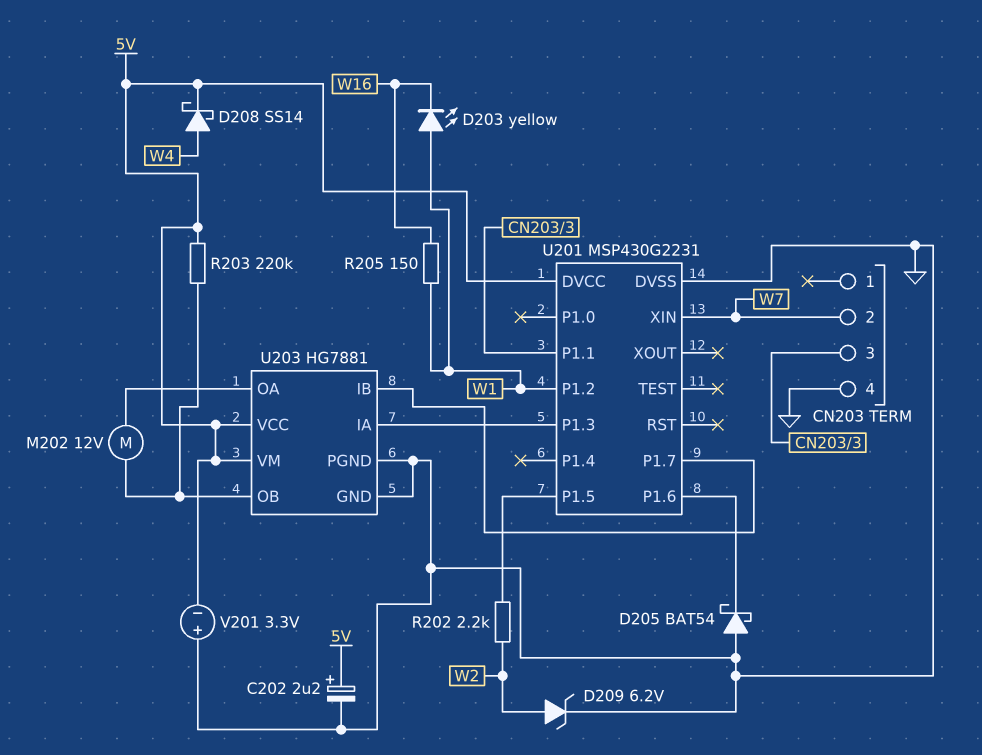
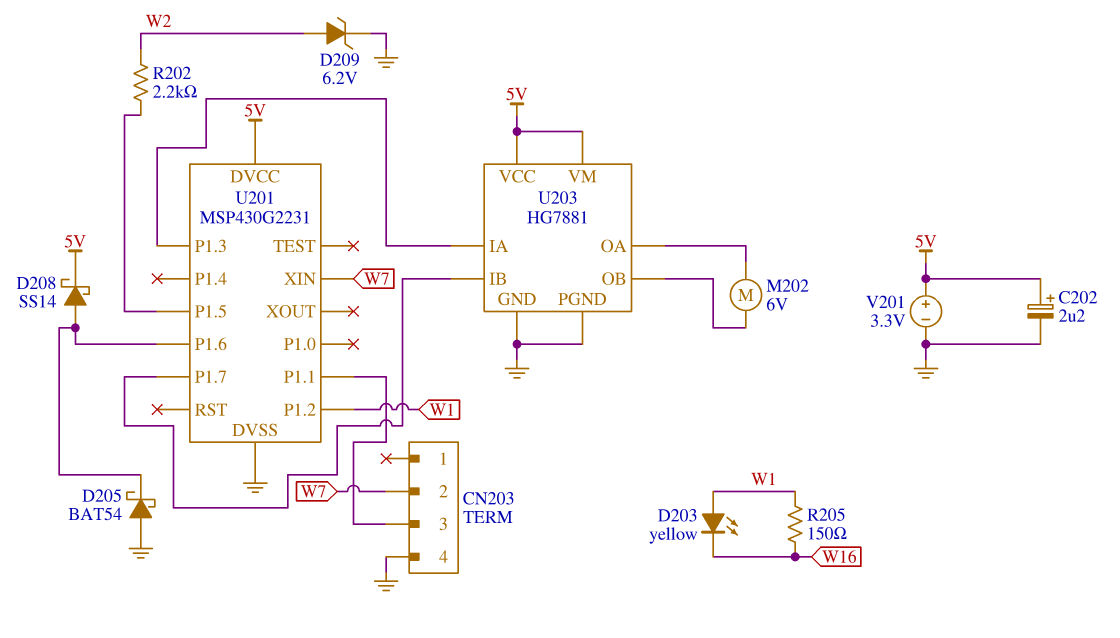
D208: schottky SS14 (A W4, K 5V) -> schottky SS14 (A U201/P1.6, K 5V)
M202: motor 12V (U203/OA, U203/OB) -> motor 6V (U203/OA, U203/OB)
R203: 220k (5V, U203/OB) -> none
V201: 3.3V (plus GND, minus 5V) -> 3.3V (plus 5V, minus GND)

